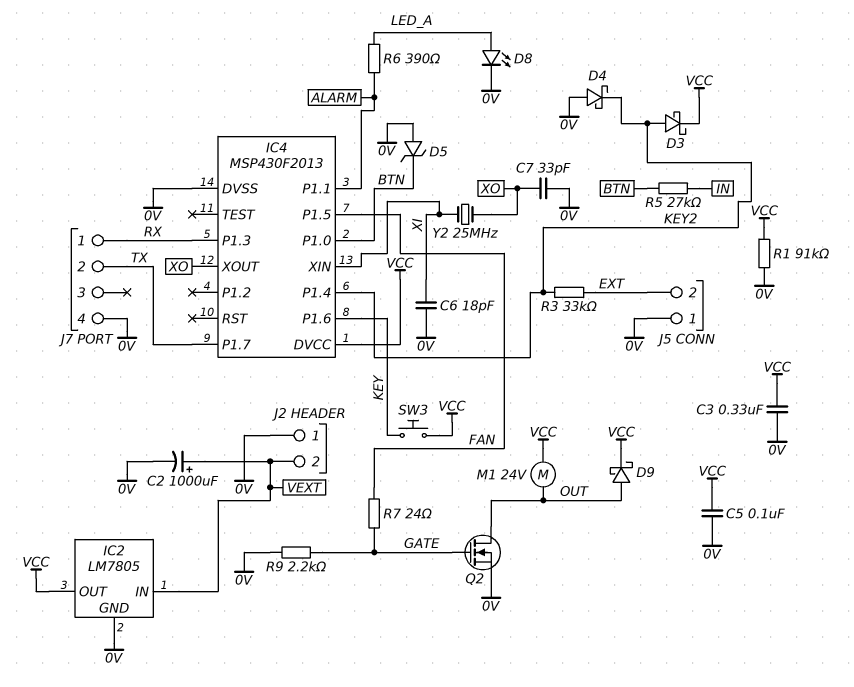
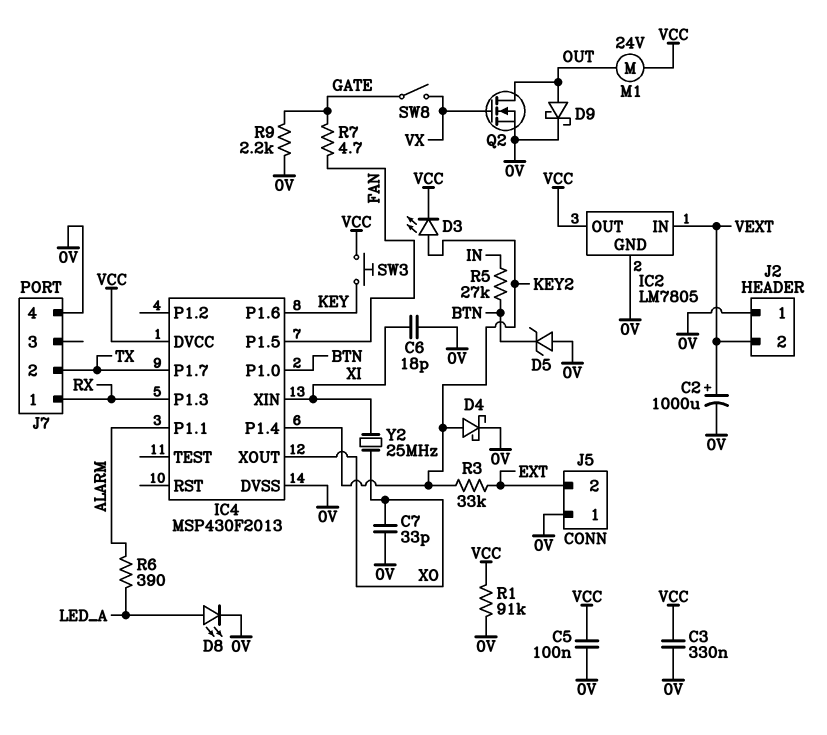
D3: schottky (A KEY2, K VCC) -> LED (A KEY2, K VCC)
D4: schottky (A 0V, K KEY2) -> schottky (A KEY2, K 0V)
D9: schottky (A OUT, K VCC) -> schottky (A OUT, K 0V)
Q2: NMOS (G GATE, D OUT, S 0V) -> NMOS (G VX, D OUT, S 0V)
R7: 24 (FAN, GATE) -> 4.7 (FAN, GATE)
SW8: none -> switch (GATE, VX)

